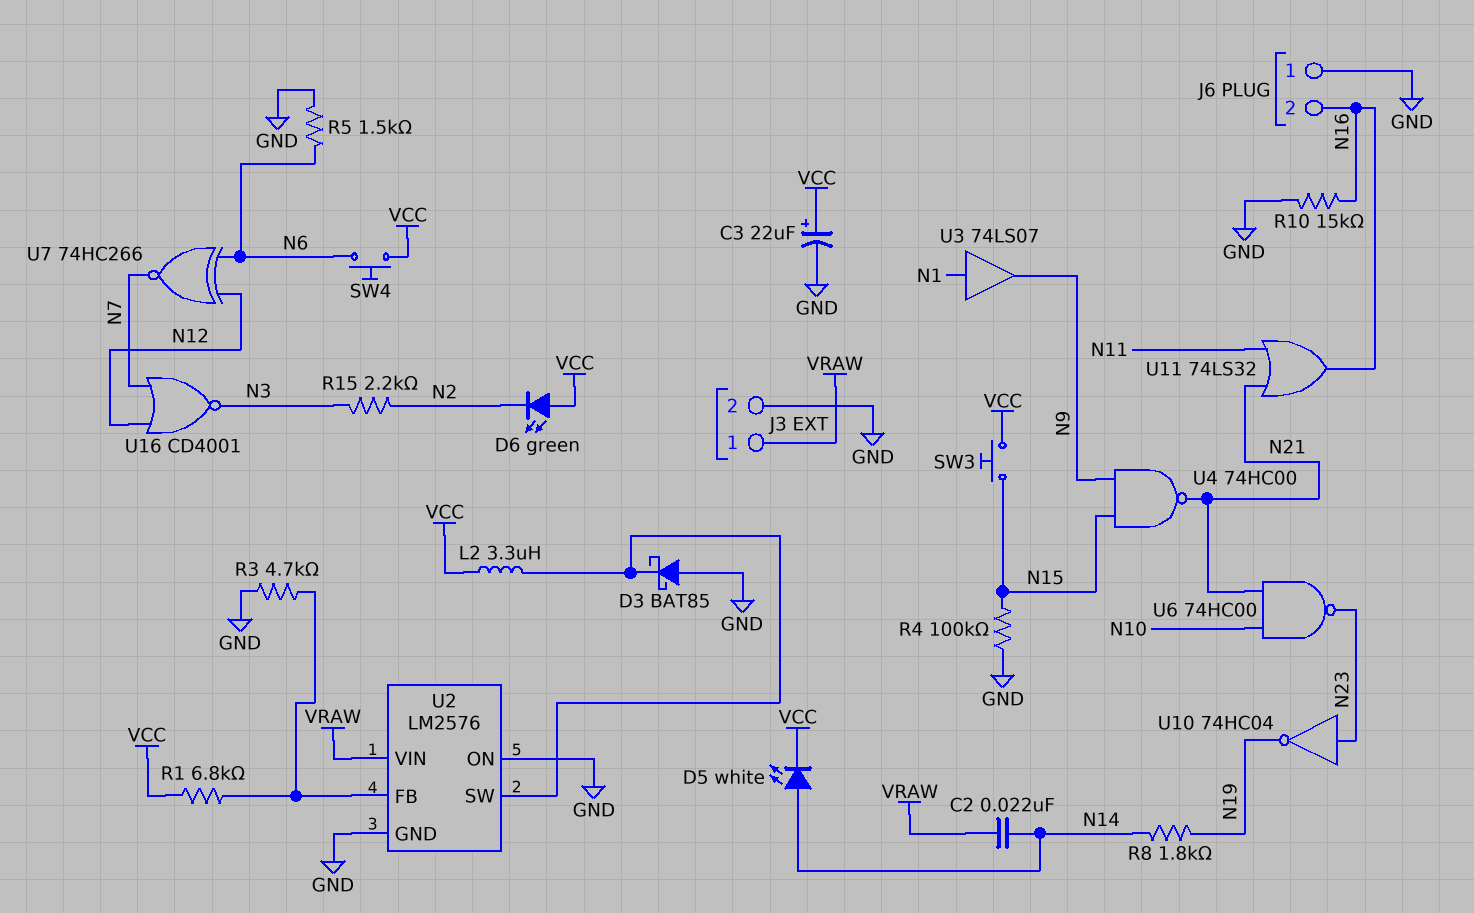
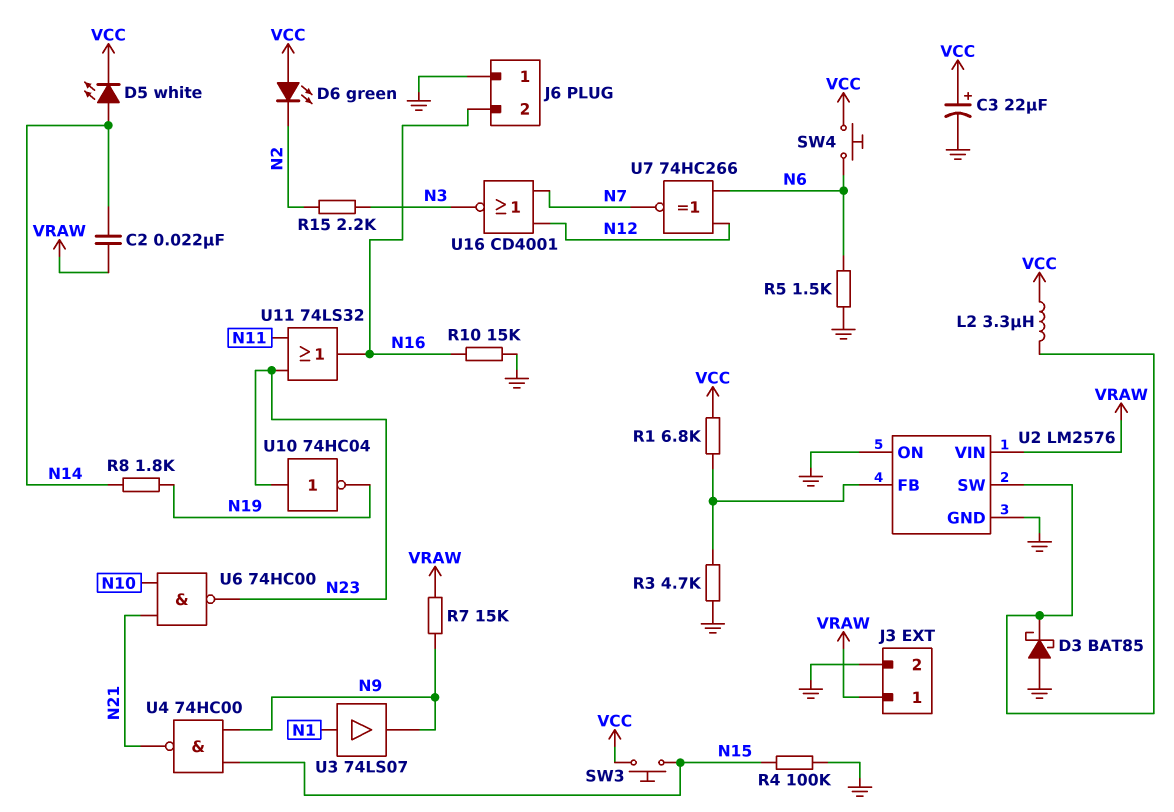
R7: none -> 15k (N9, VRAW)
U11: OR 74LS32 (in N11, in N21, out N16) -> OR 74LS32 (in N11, in N23, out N16)

